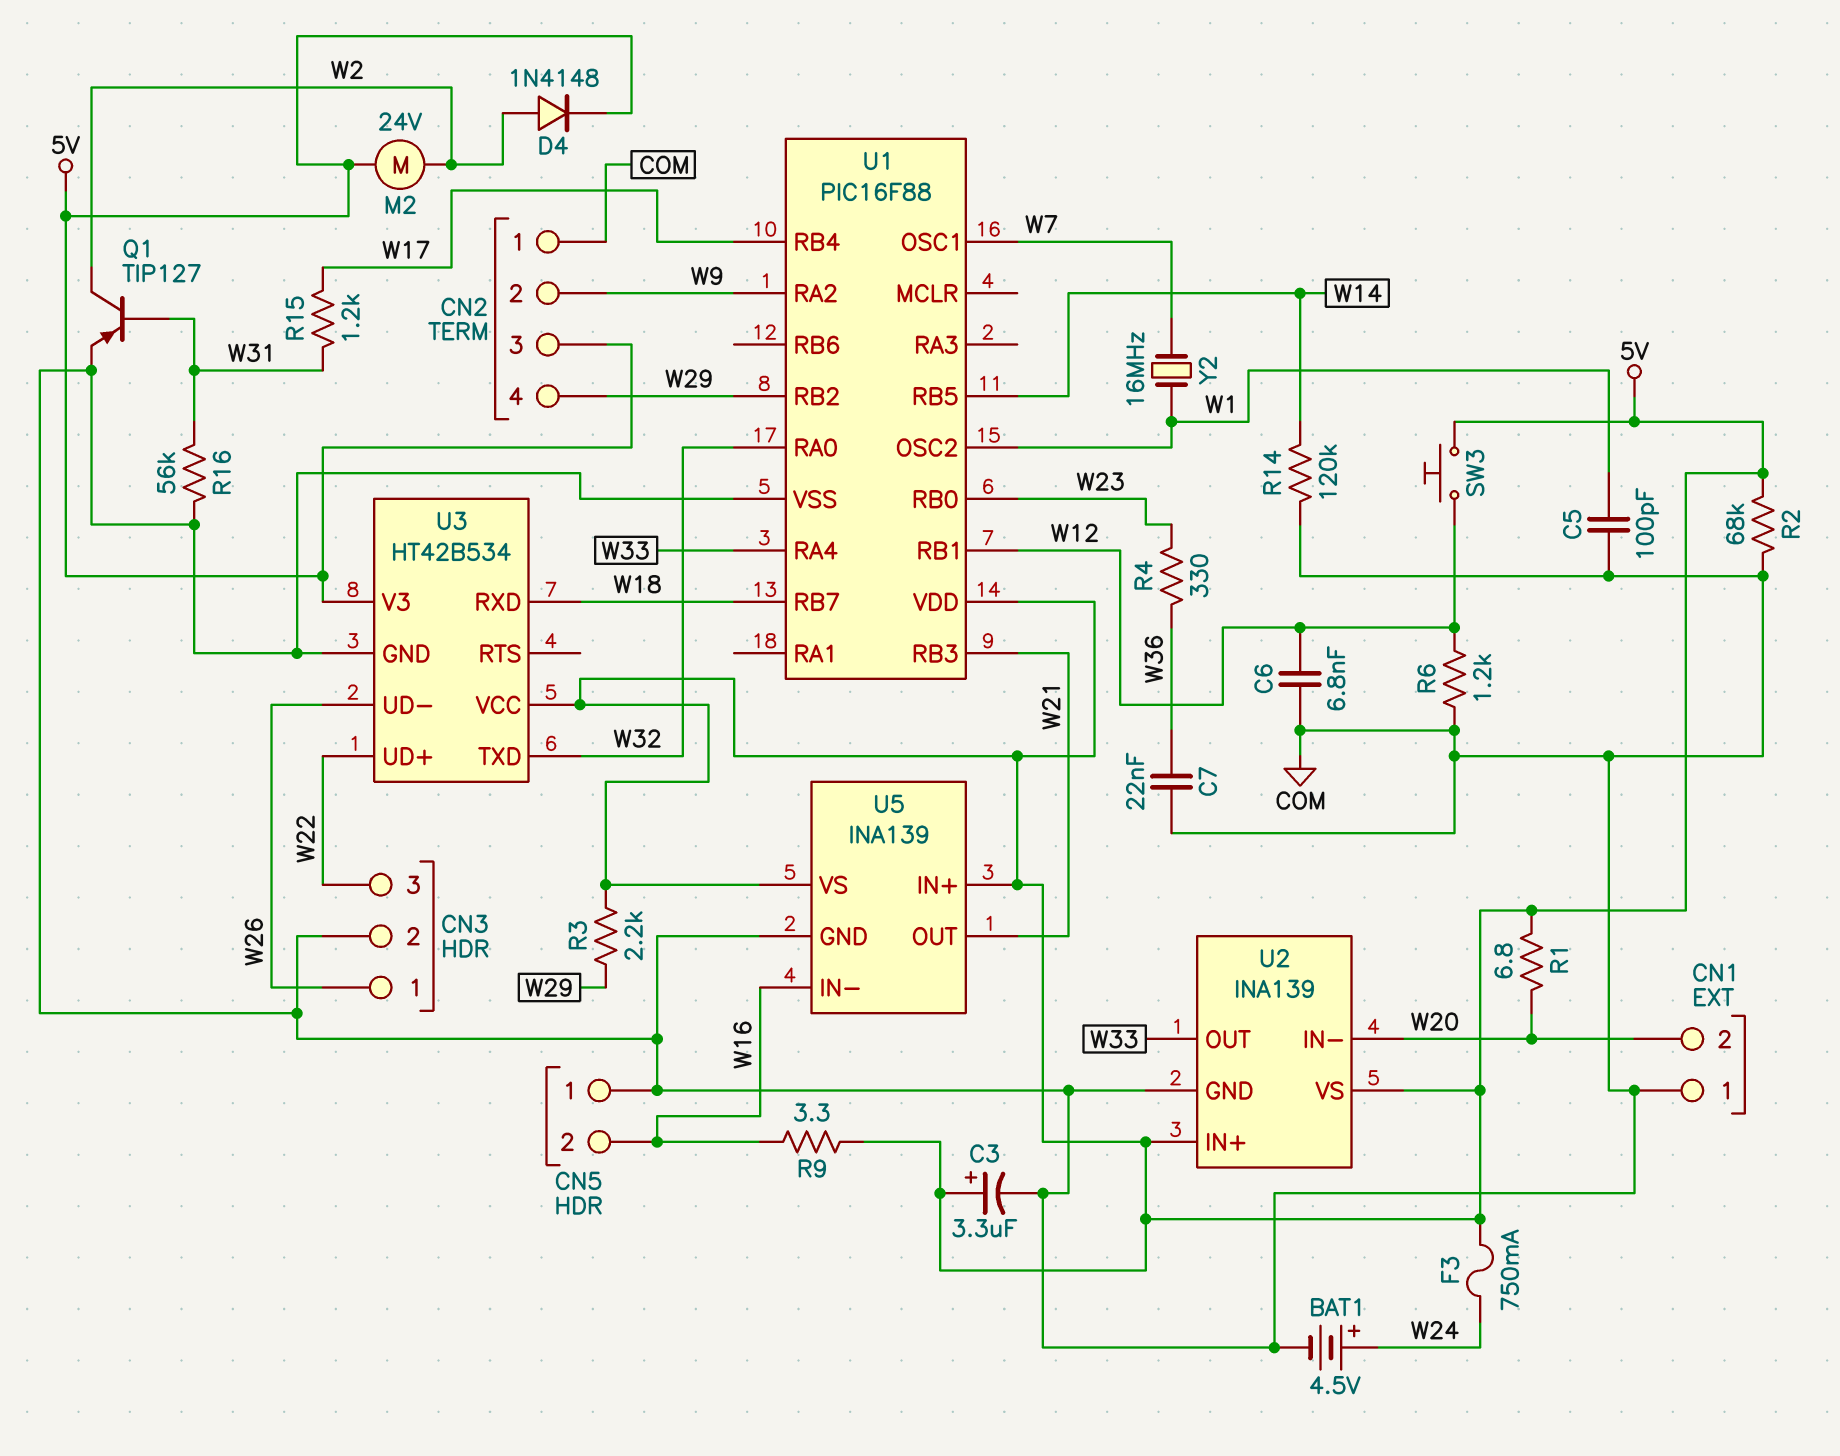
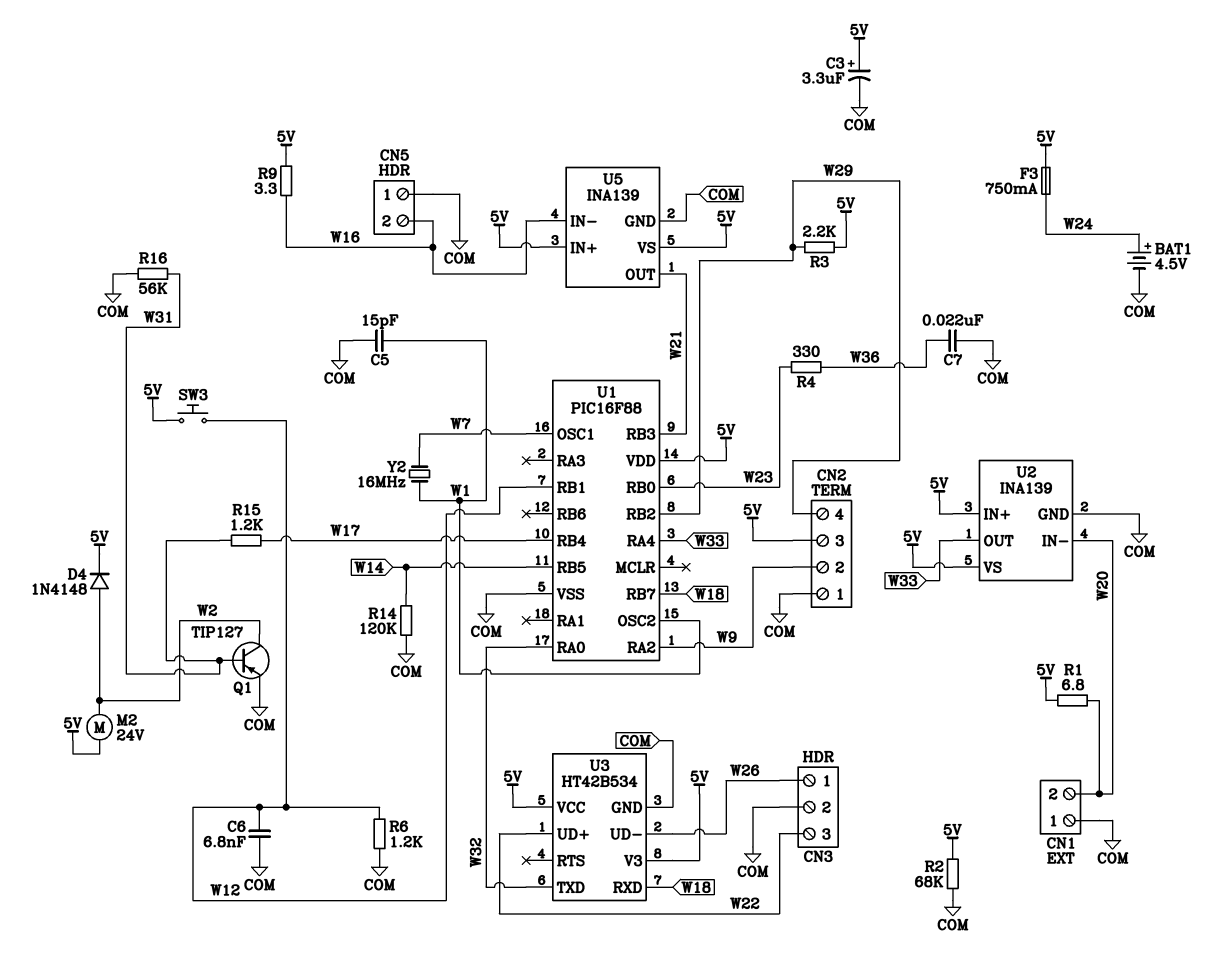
C5: 100pF (COM, W1) -> 15pF (COM, W1)

